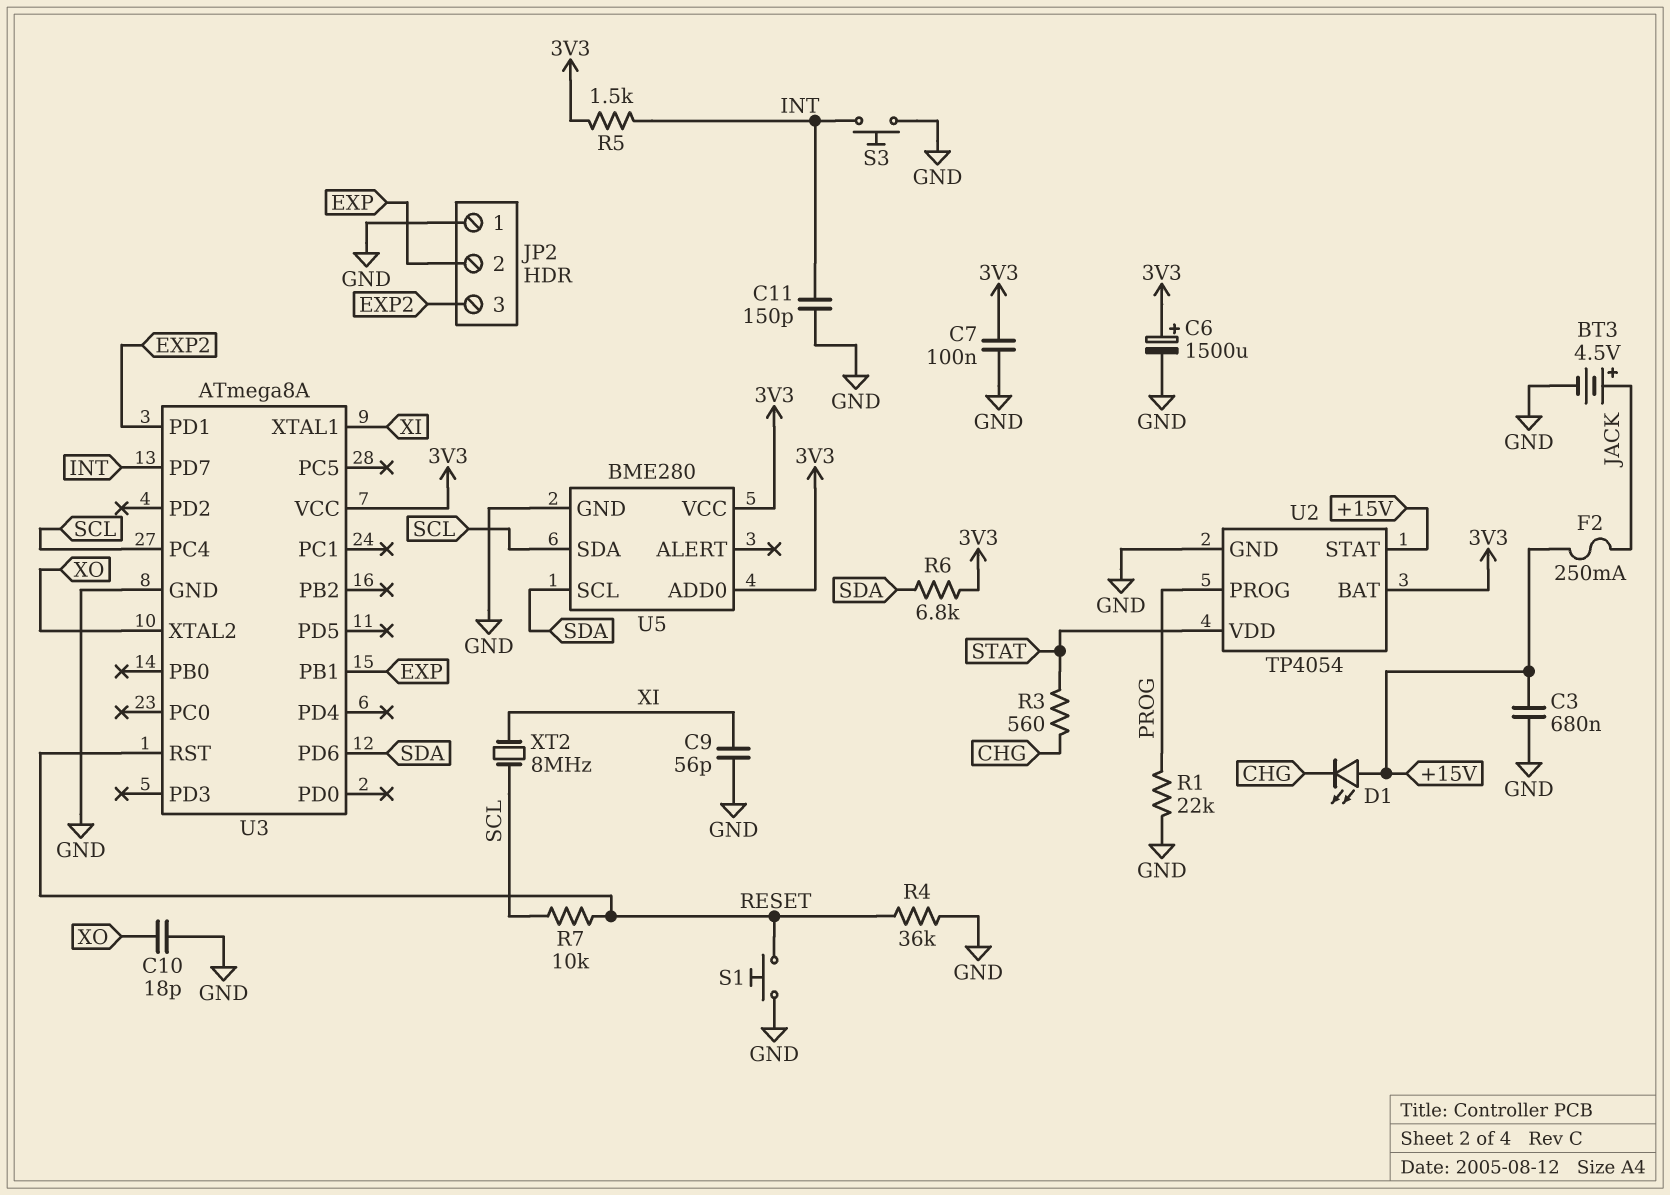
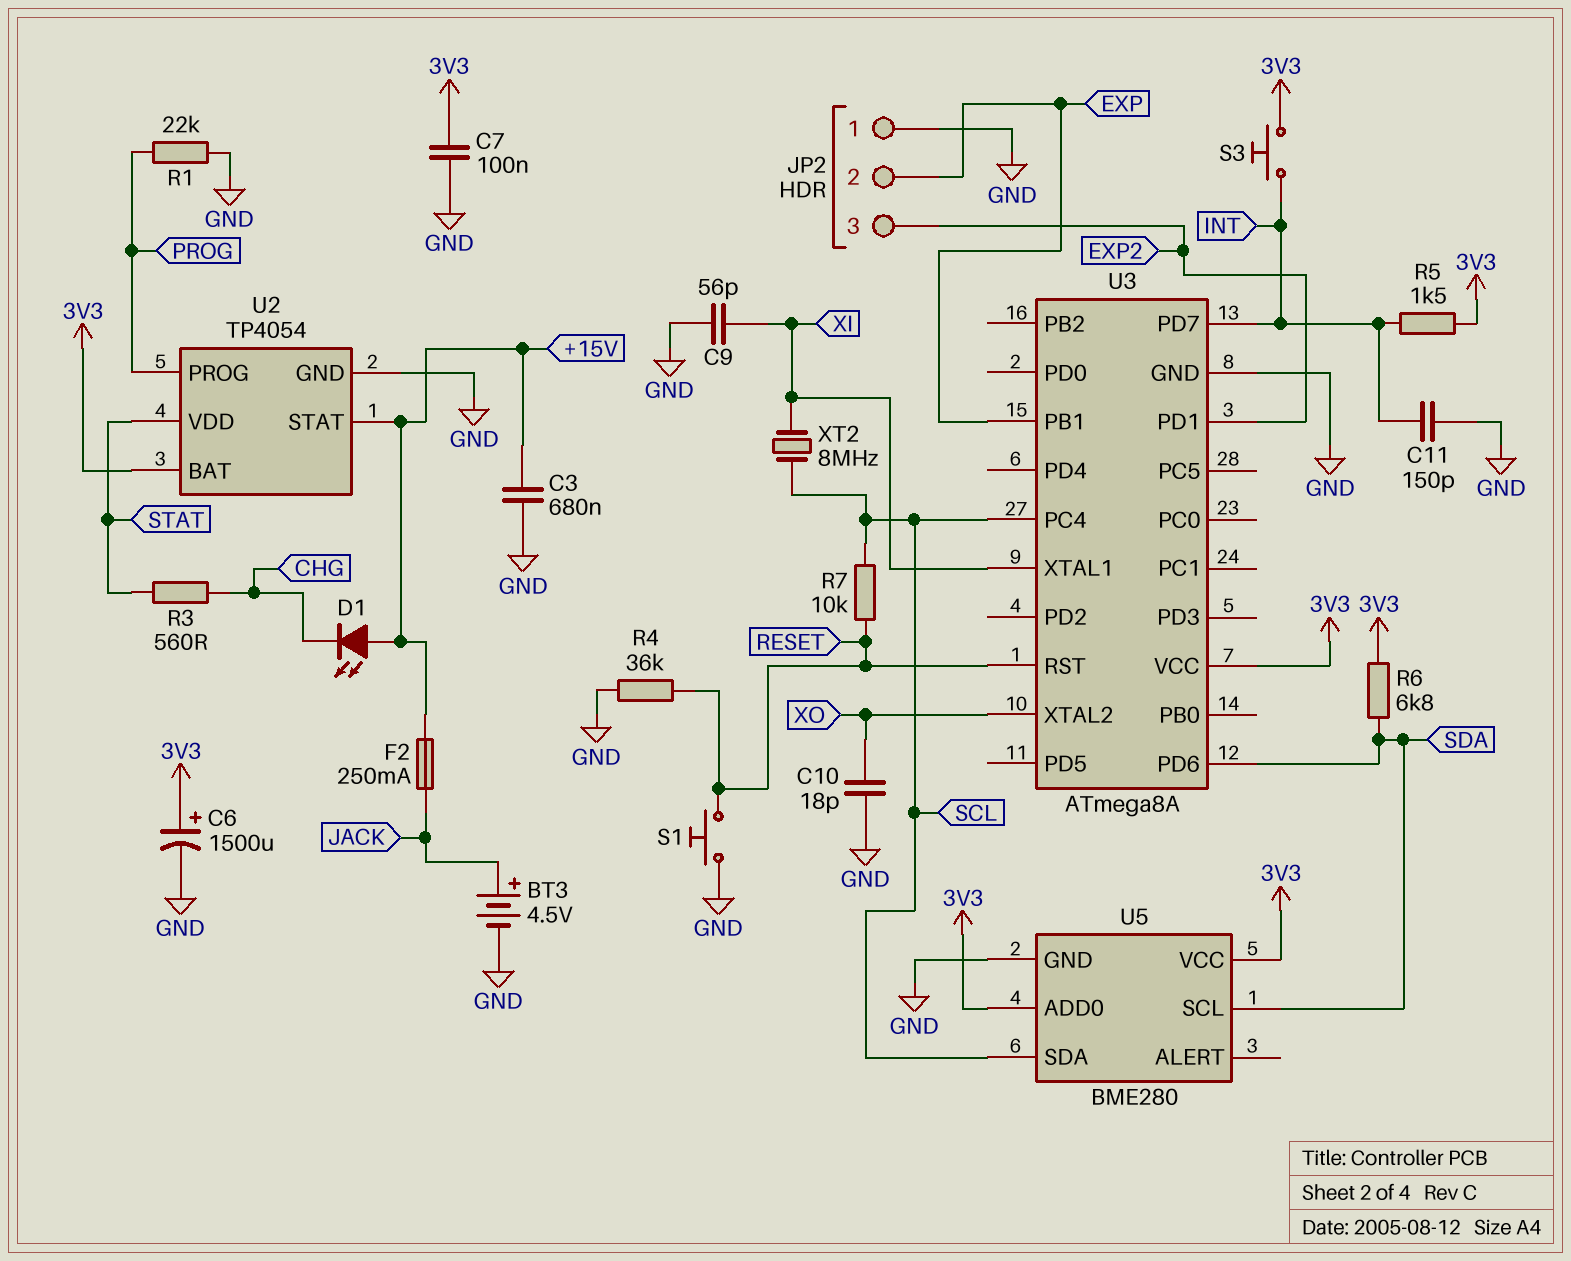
S3: button (GND, INT) -> button (3V3, INT)

